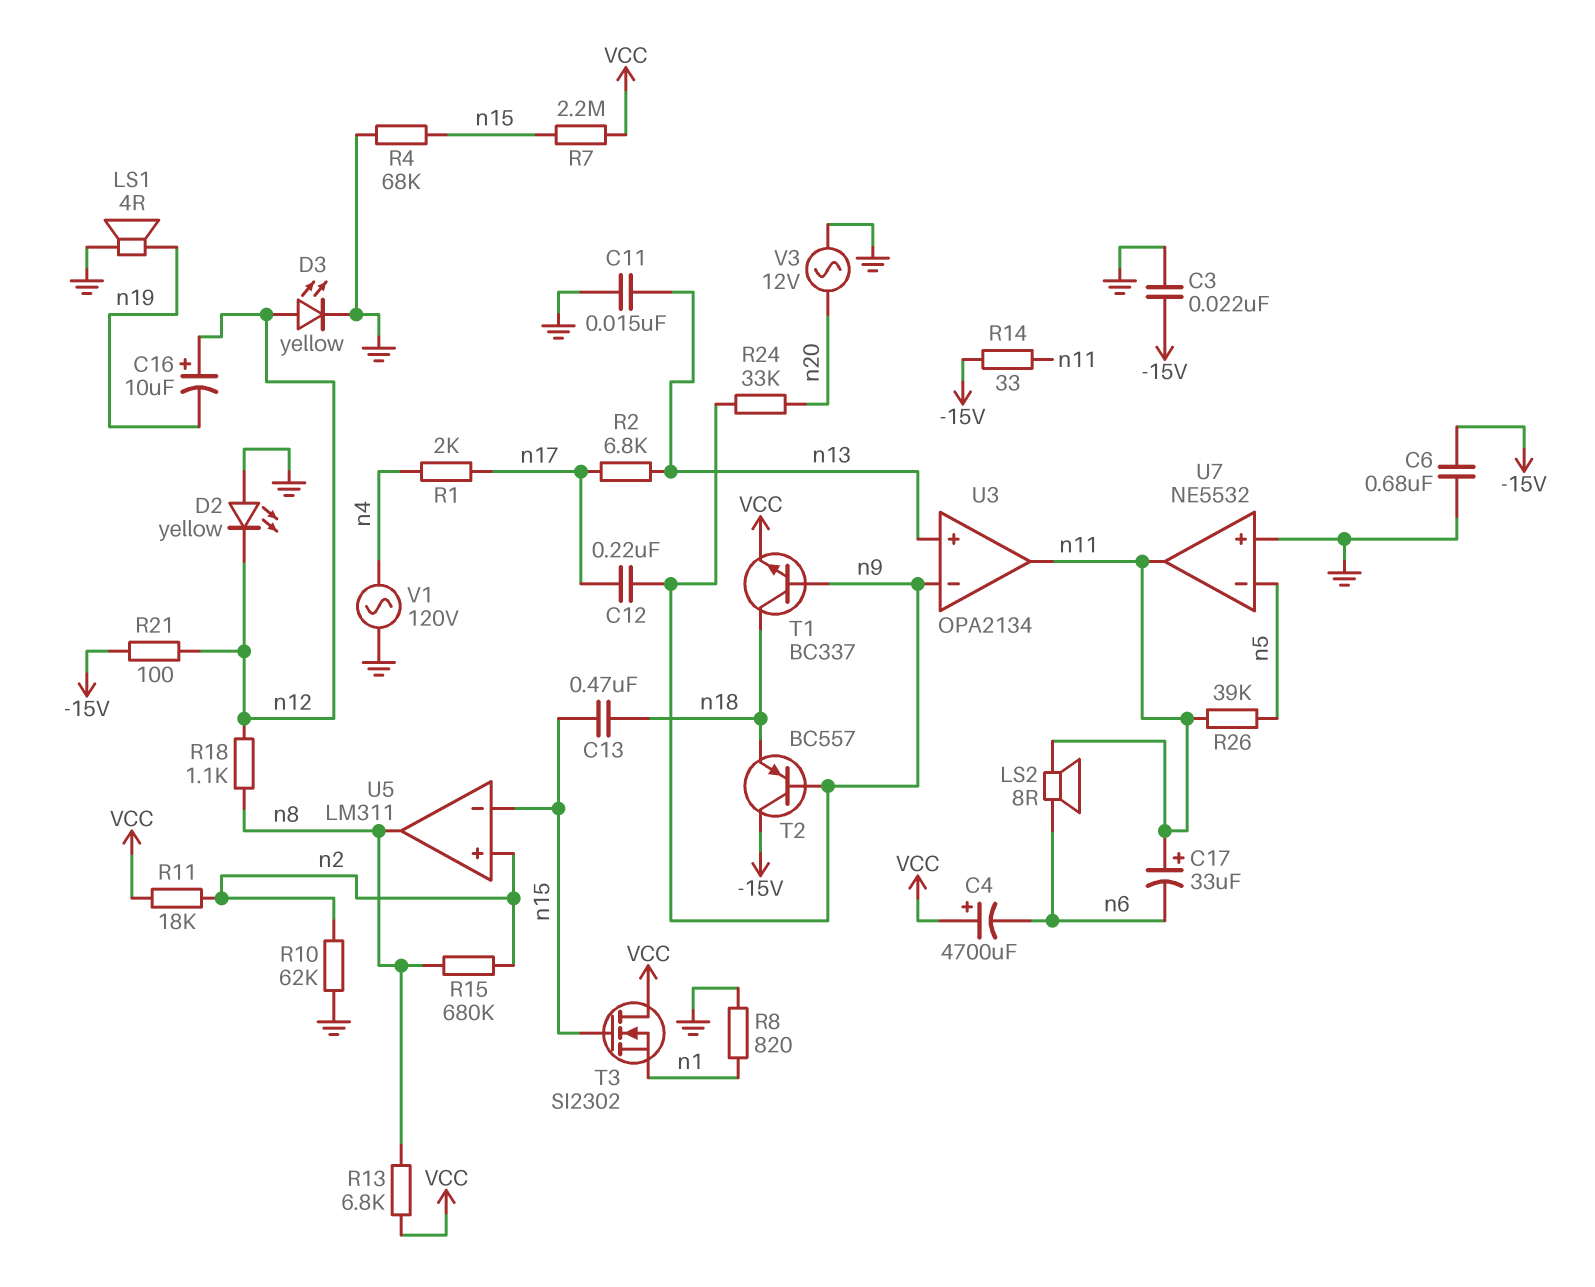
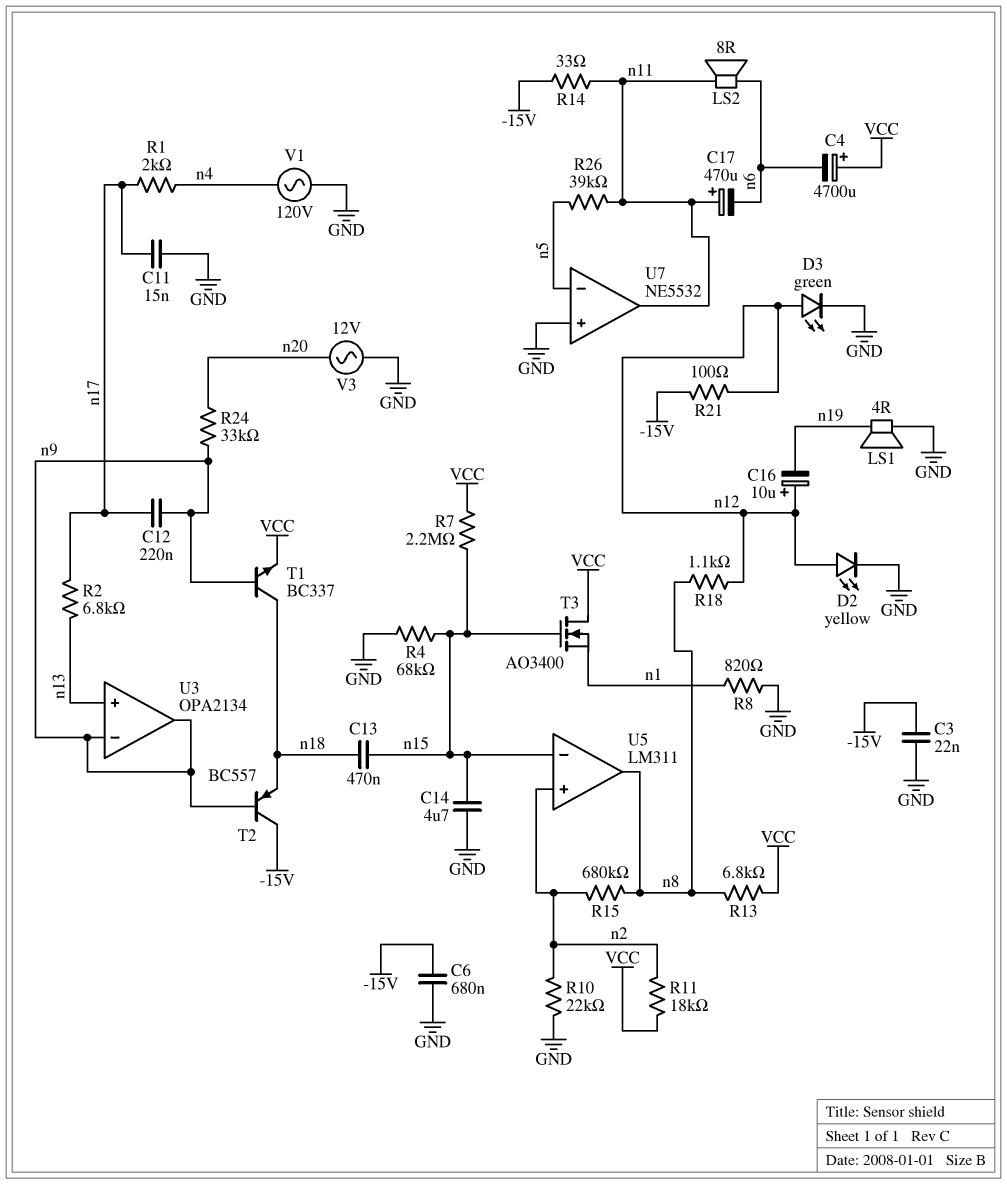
C11: 15nF (GND, n13) -> 15nF (GND, n17)
C14: none -> 4.7uF (GND, n15)
C17: 33uF (plus n11, minus n6) -> 470uF (plus n11, minus n6)
D2: LED yellow (A GND, K n12) -> LED yellow (A n12, K GND)
D3: LED yellow (A n12, K GND) -> LED green (A n12, K GND)
R10: 62k (GND, n2) -> 22k (GND, n2)
T3: NMOS SI2302 (G n15, D VCC, S n1) -> NMOS AO3400 (G n15, D VCC, S n1)
U3 pin out: n11 -> n9

